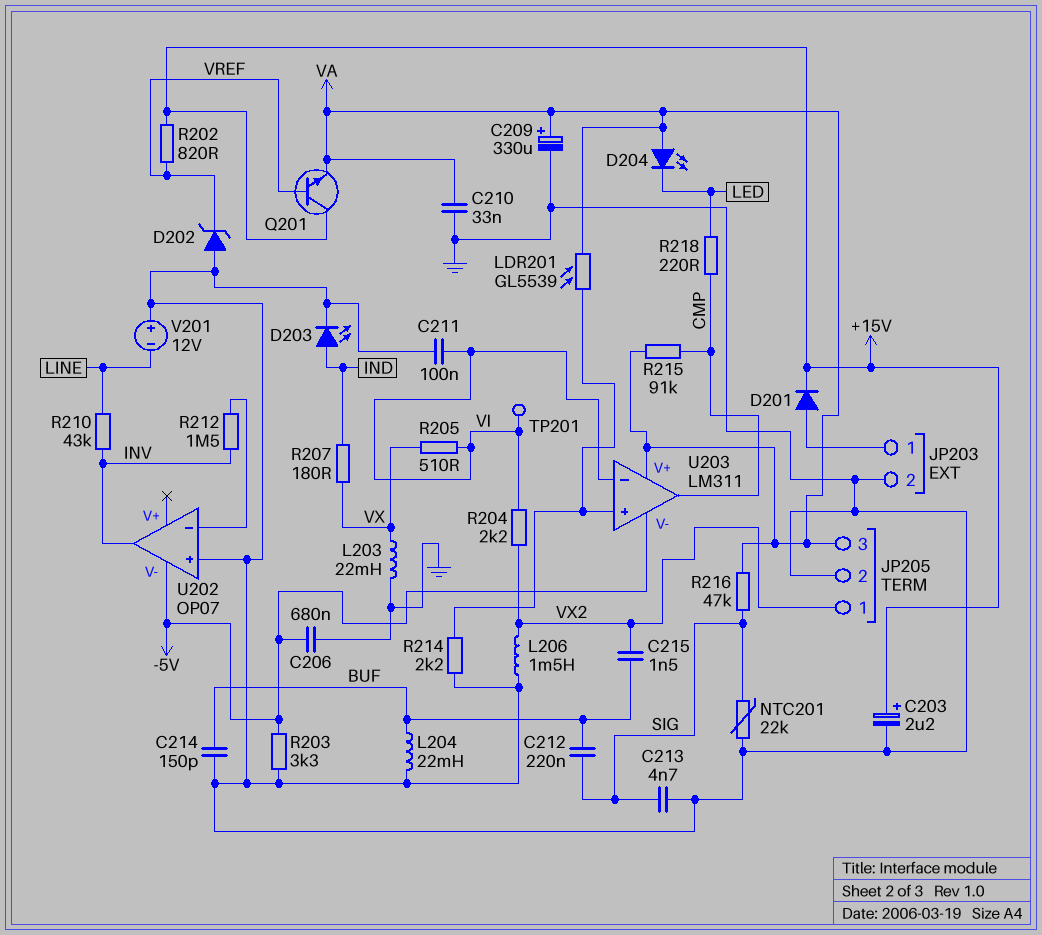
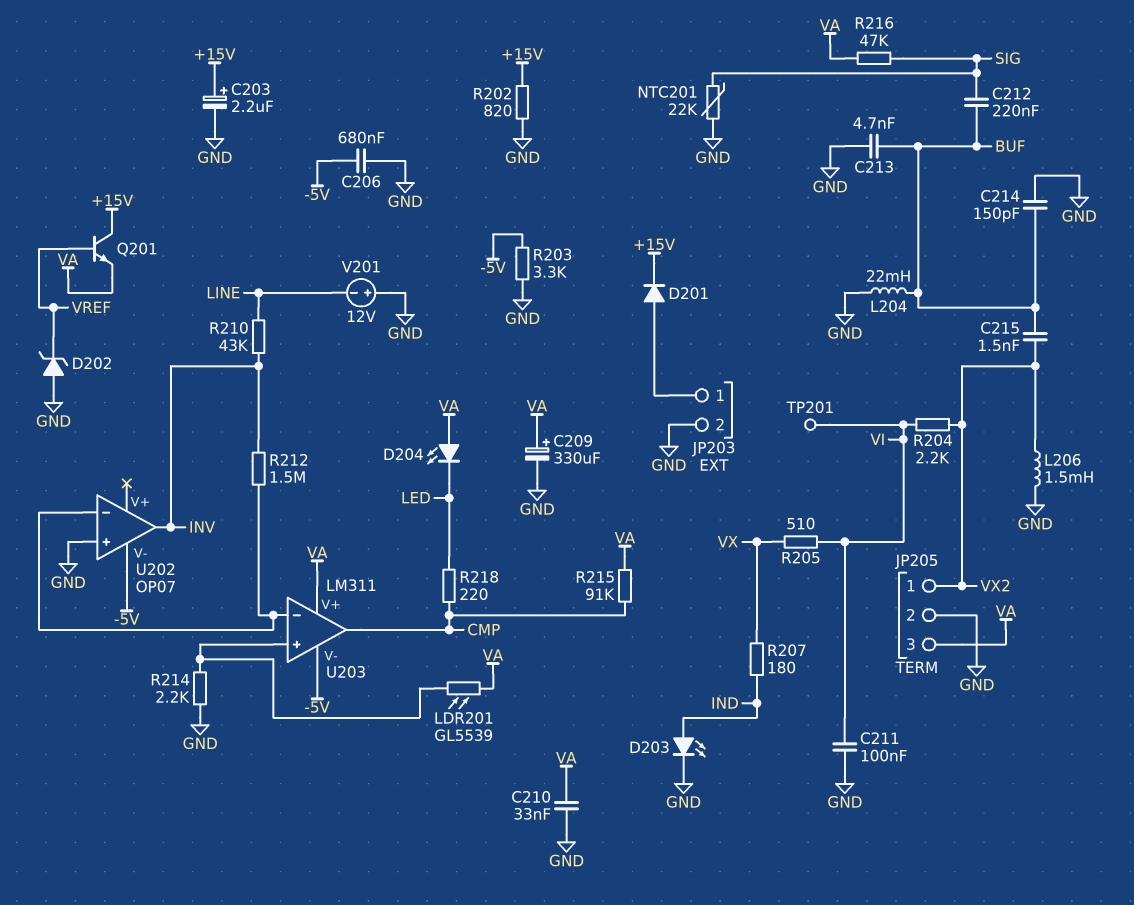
C213: 4.7nF (GND, SIG) -> 4.7nF (BUF, GND)
L203: 22mH (GND, VX) -> none
R202: 820 (+15V, VREF) -> 820 (+15V, GND)
U203 pin in-: VI -> U202/in-

